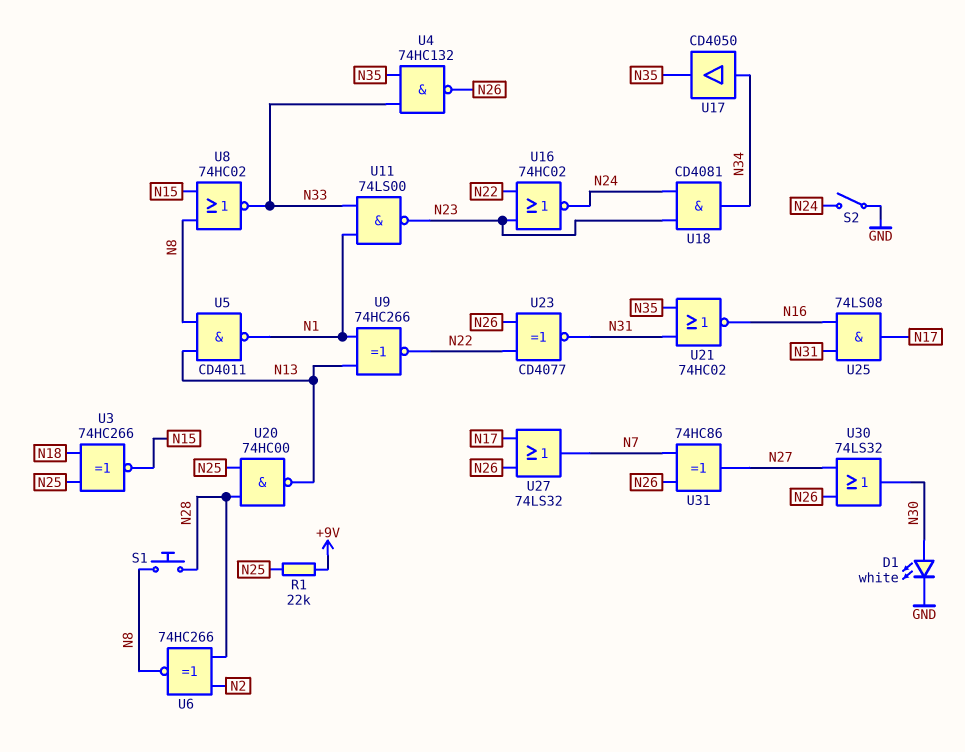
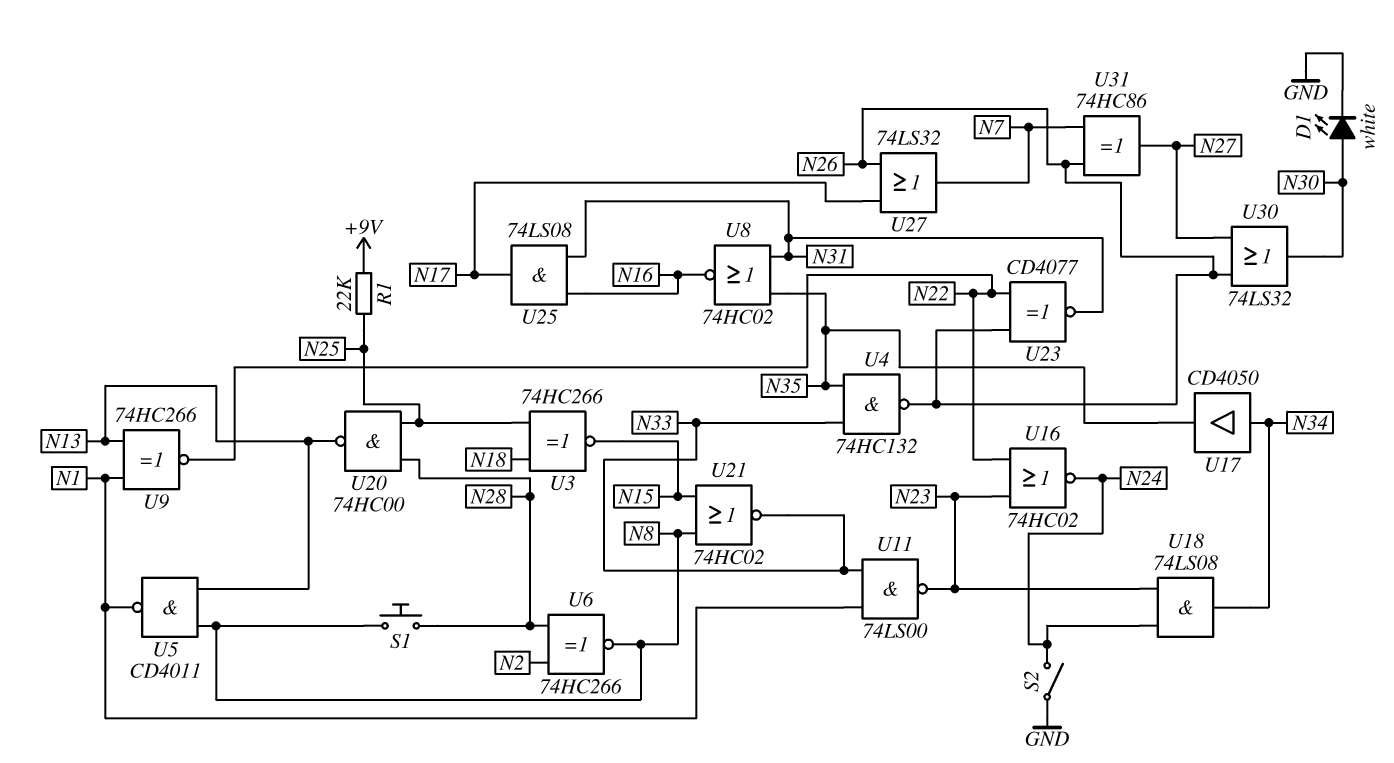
U8: NOR 74HC02 (in N8, in N15, out N33) -> NOR 74HC02 (in N31, in N35, out N16)
U18: AND CD4081 (in N23, in N24, out N34) -> AND 74LS08 (in N23, in N24, out N34)
U21: NOR 74HC02 (in N31, in N35, out N16) -> NOR 74HC02 (in N8, in N15, out N33)

